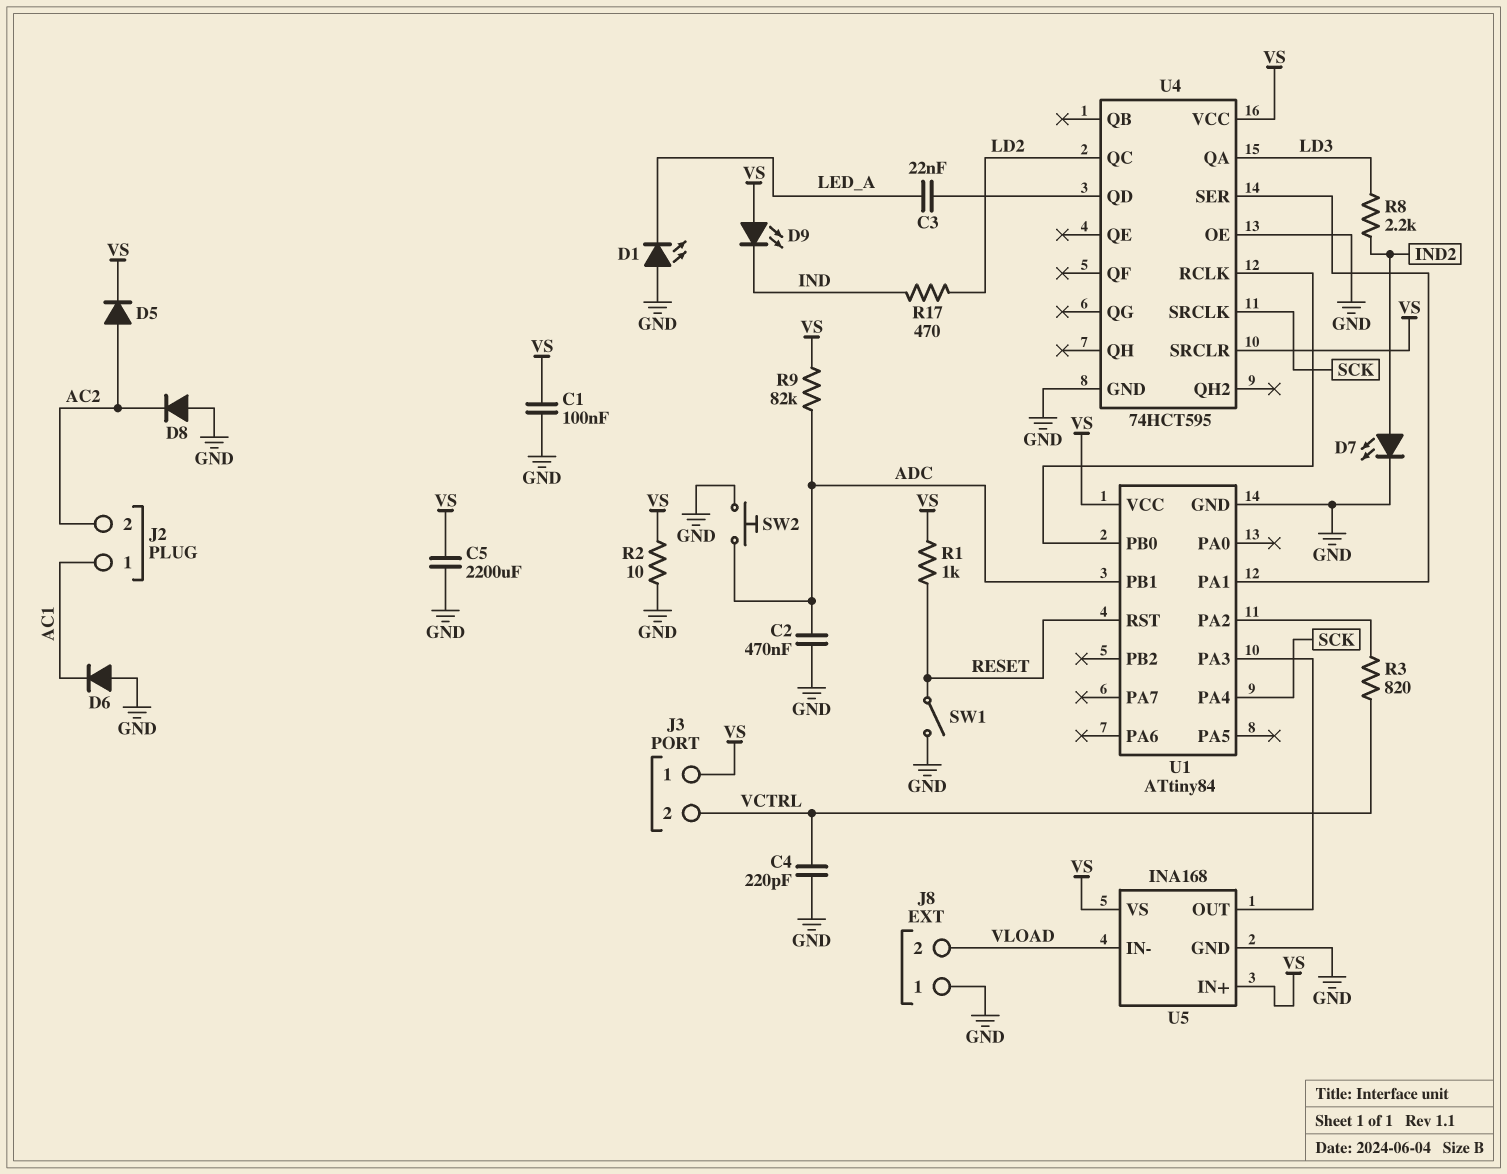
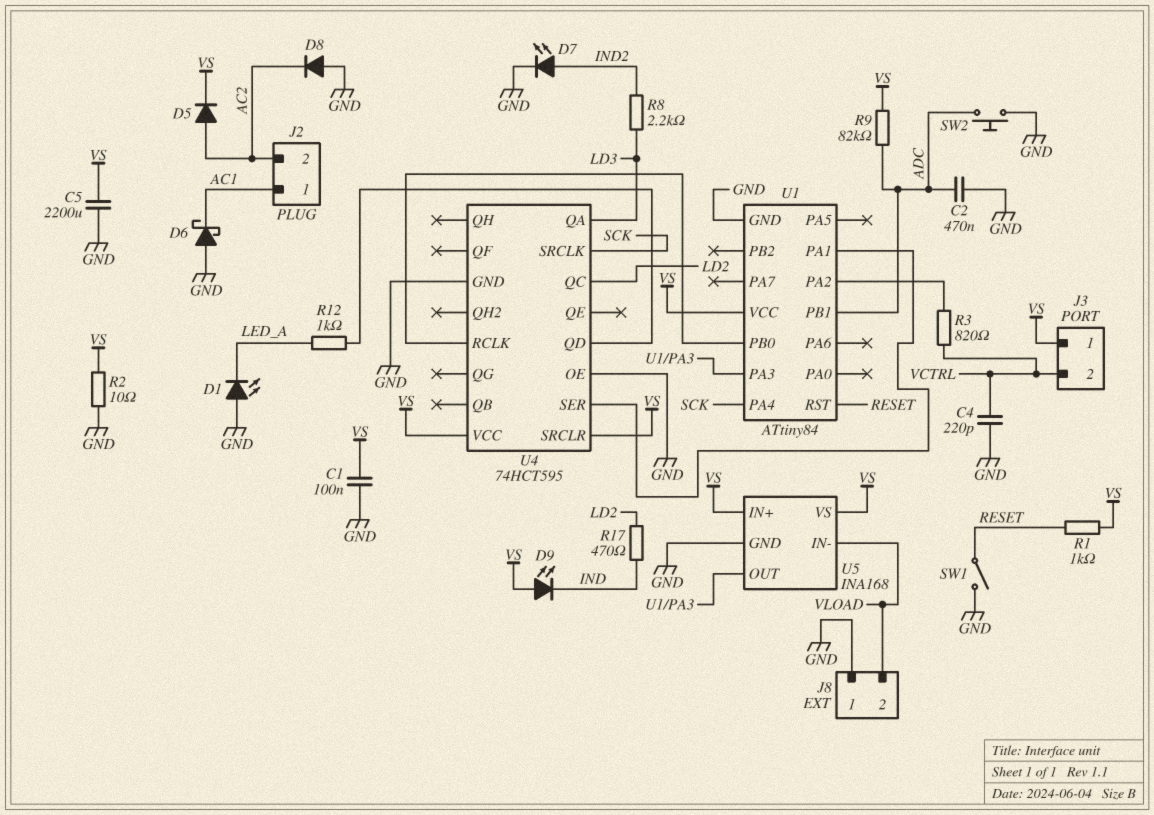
C3: 22nF (LED_A, U4/QD) -> none
D6: diode (A GND, K AC1) -> schottky (A GND, K AC1)
R12: none -> 1k (LED_A, U4/QD)

